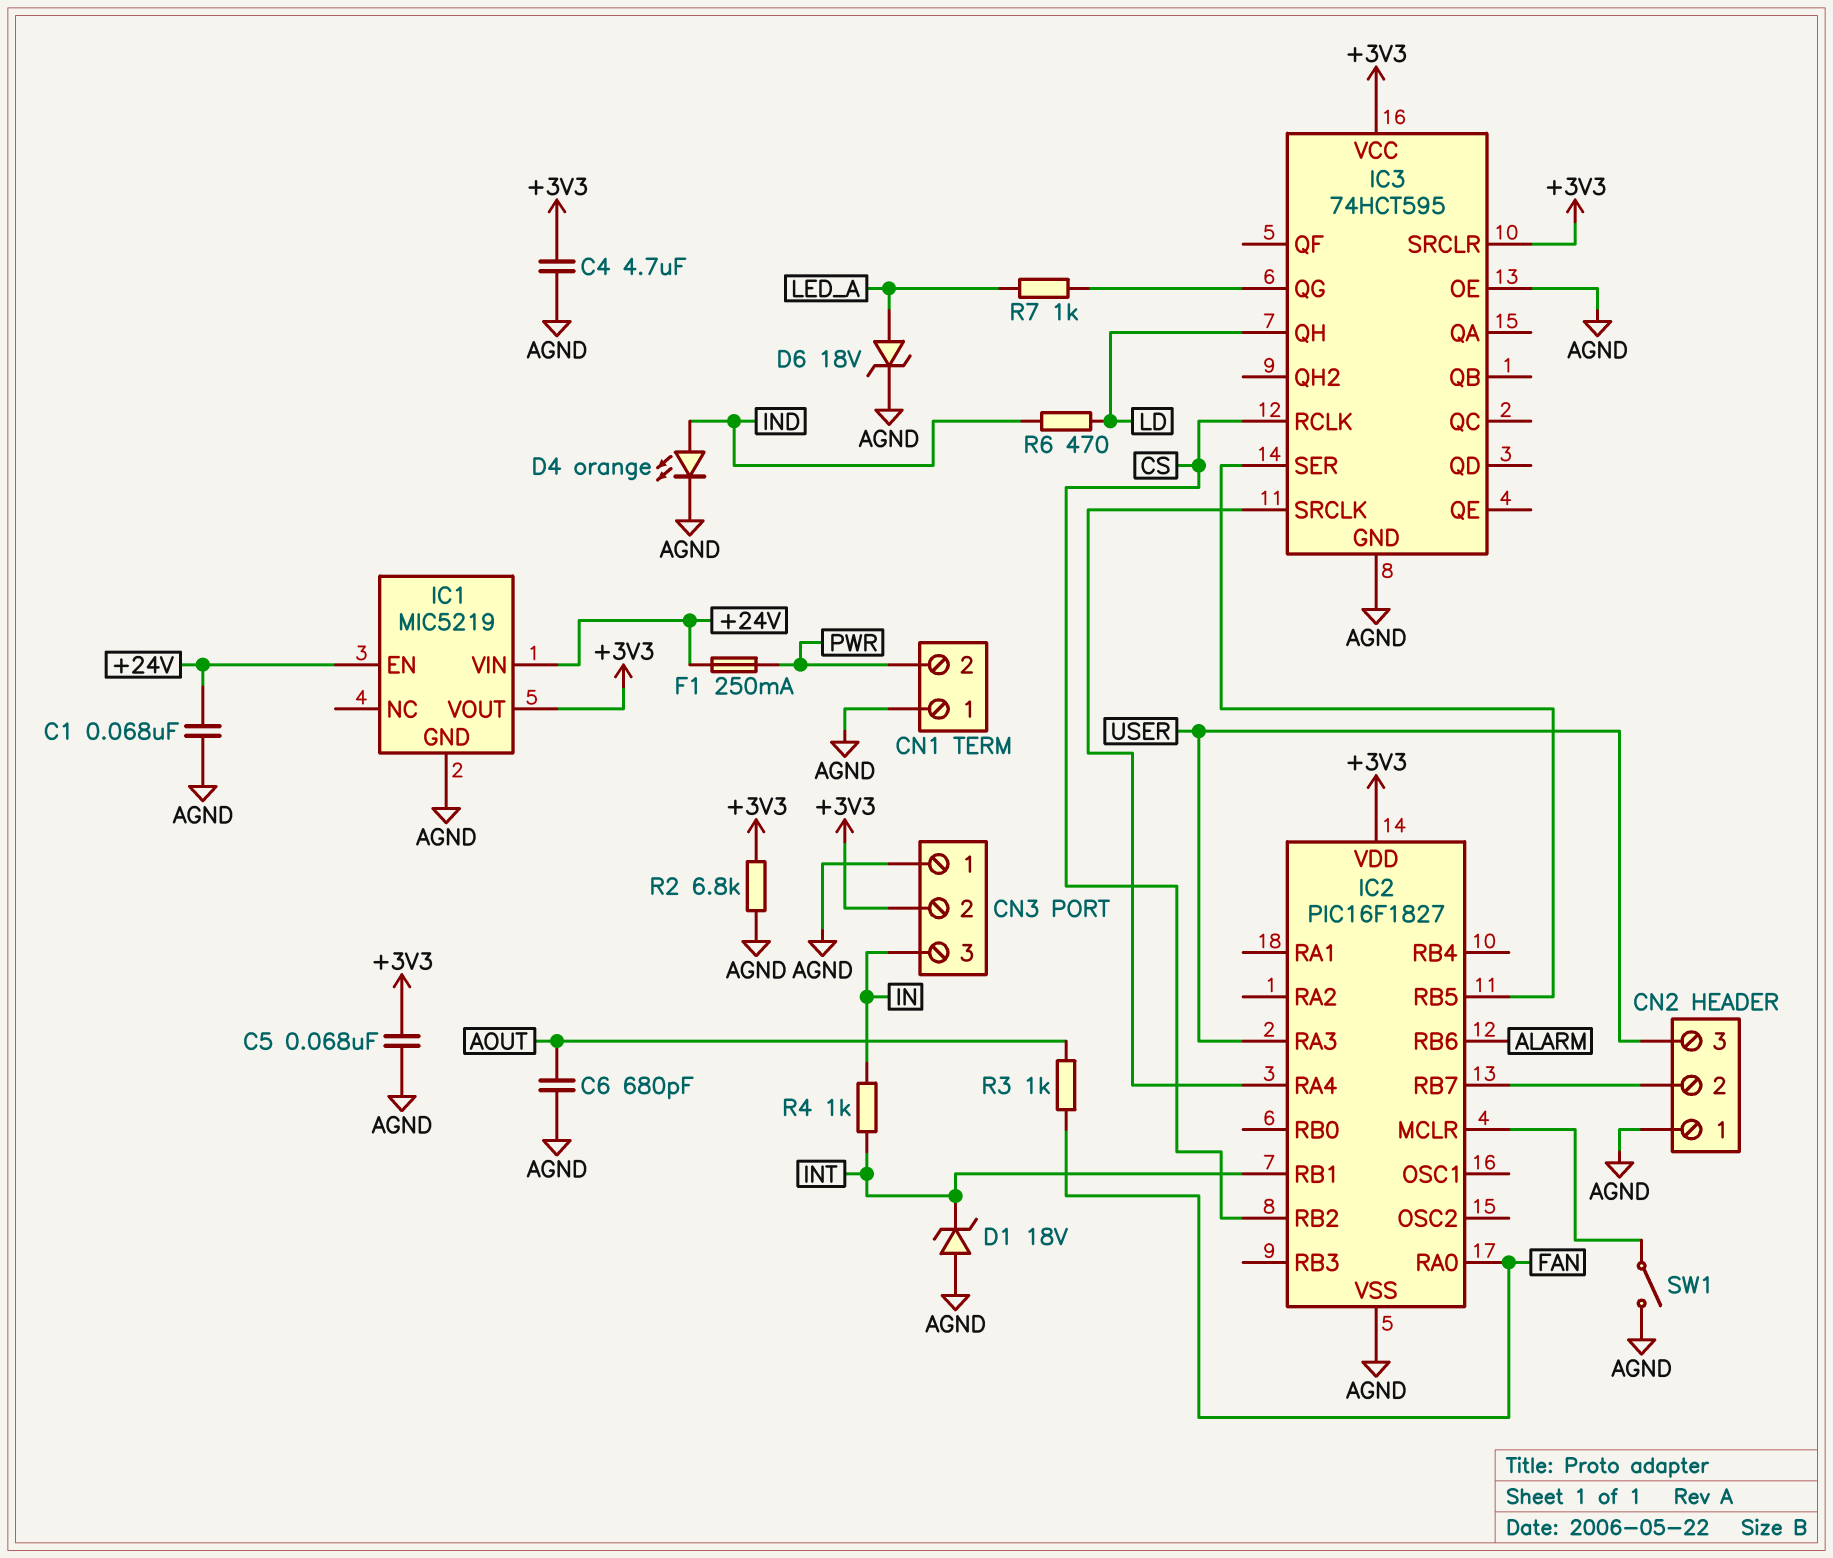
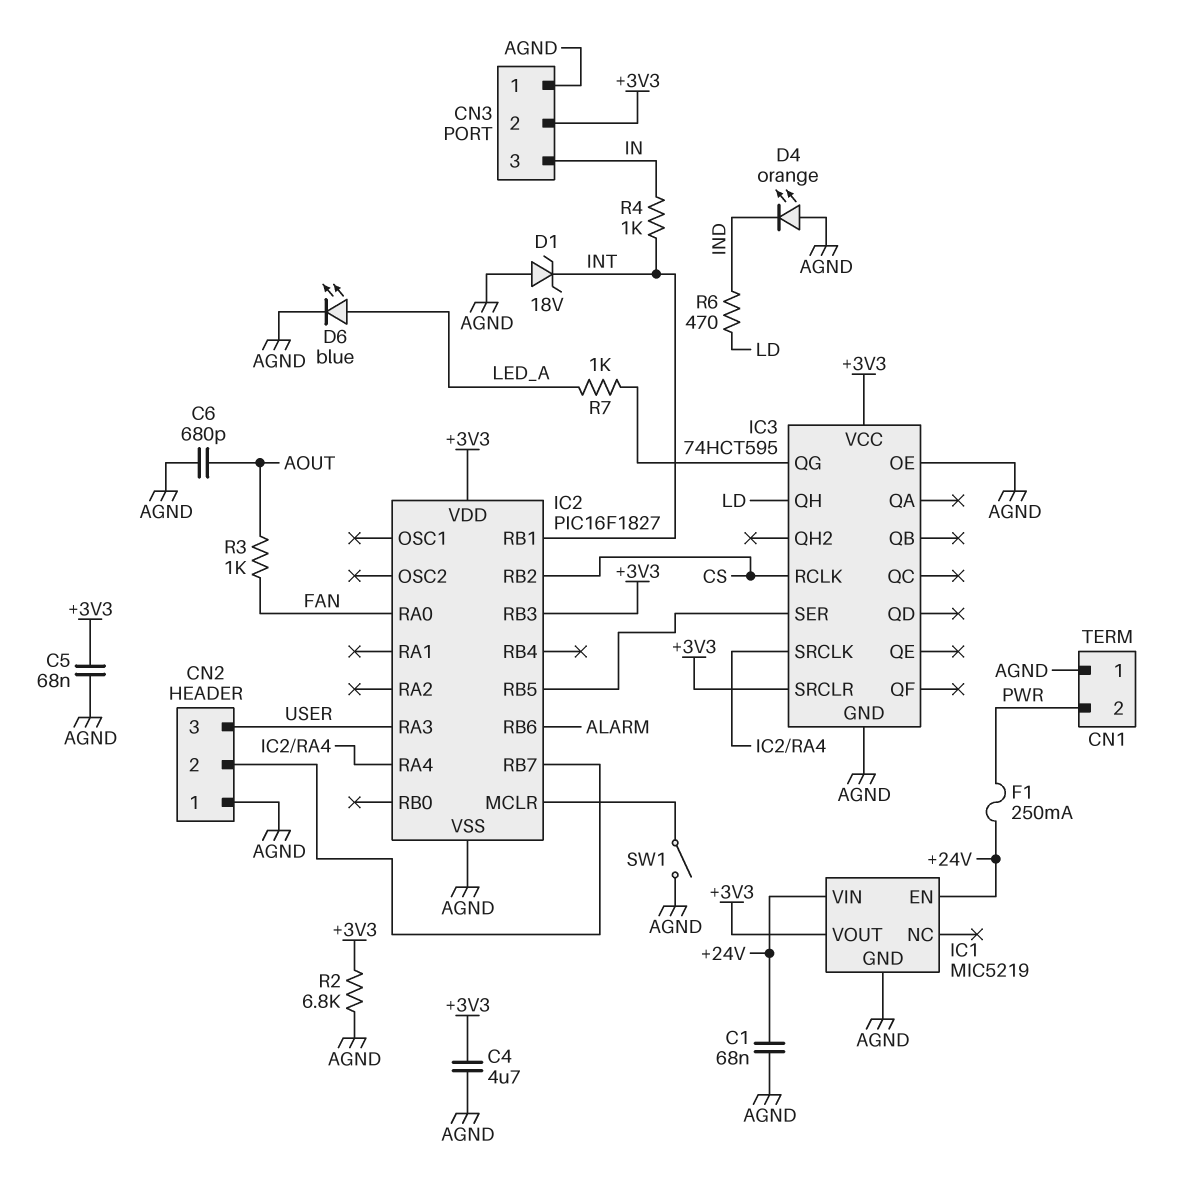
D4: LED orange (A IND, K AGND) -> LED orange (A AGND, K IND)
D6: zener 18V (A LED_A, K AGND) -> LED blue (A LED_A, K AGND)
IC2 pin RB3: none -> +3V3

